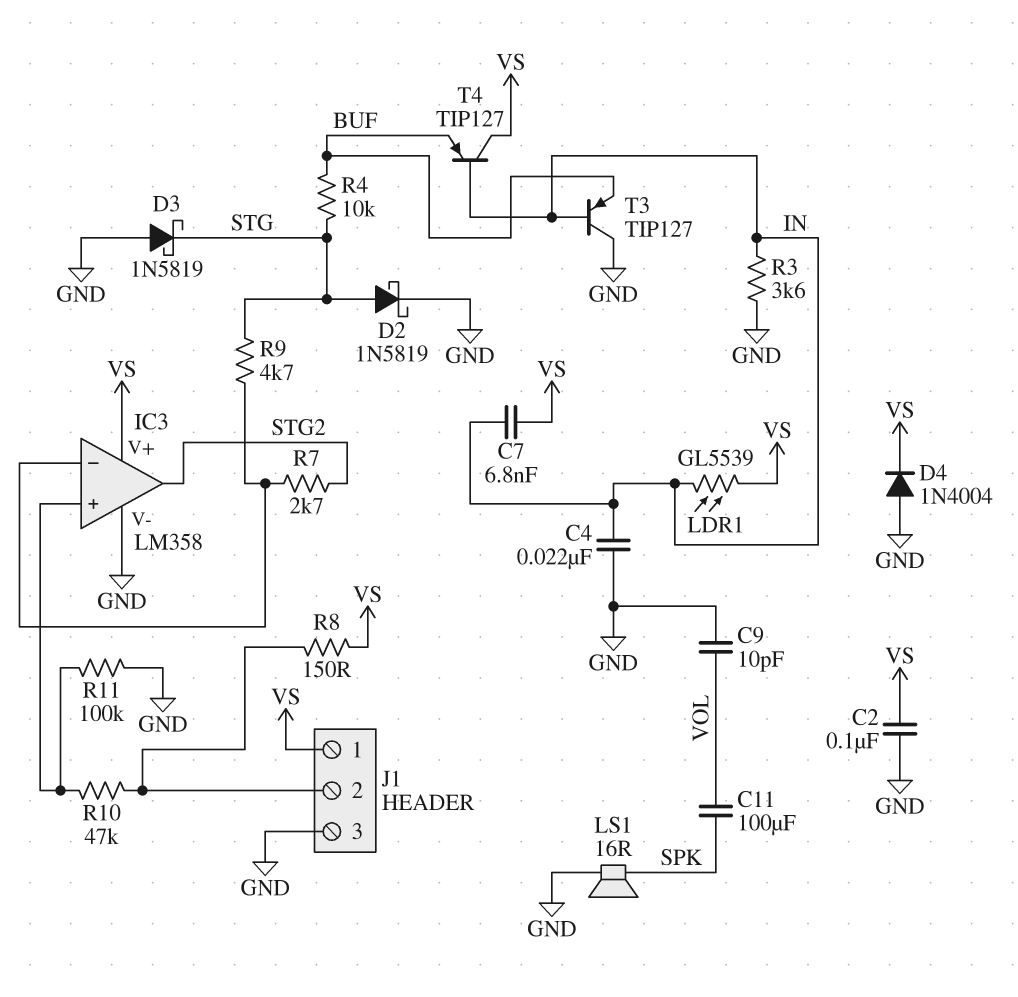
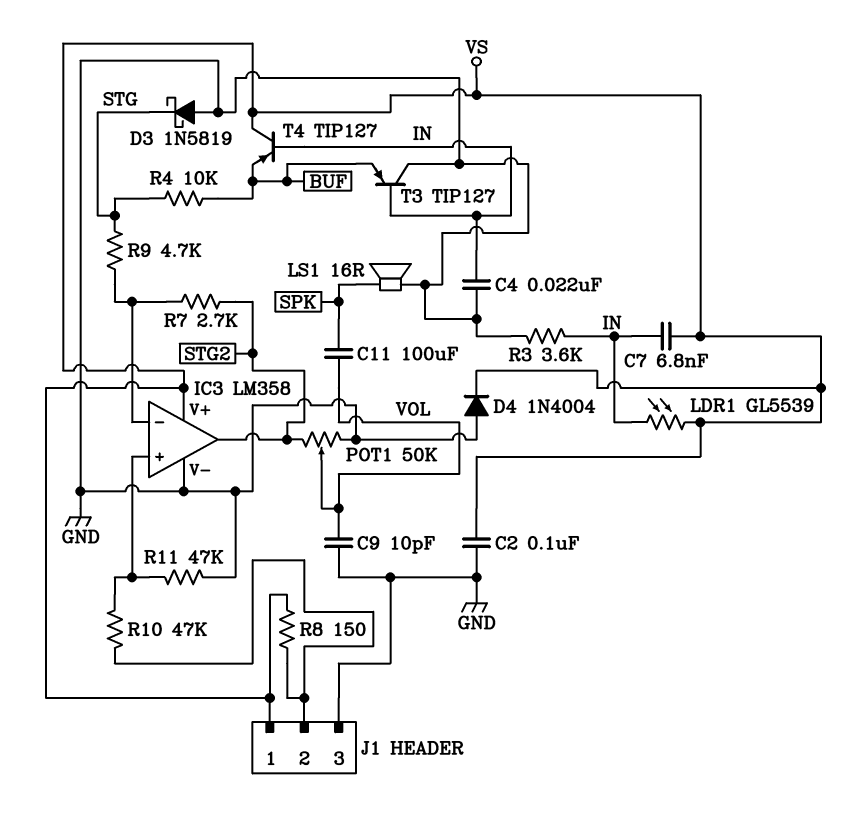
D2: schottky 1N5819 (A STG, K GND) -> none
POT1: none -> 50k (GND, STG2, wiper VOL)
R11: 100k (GND, IC3/in+) -> 47k (GND, IC3/in+)

